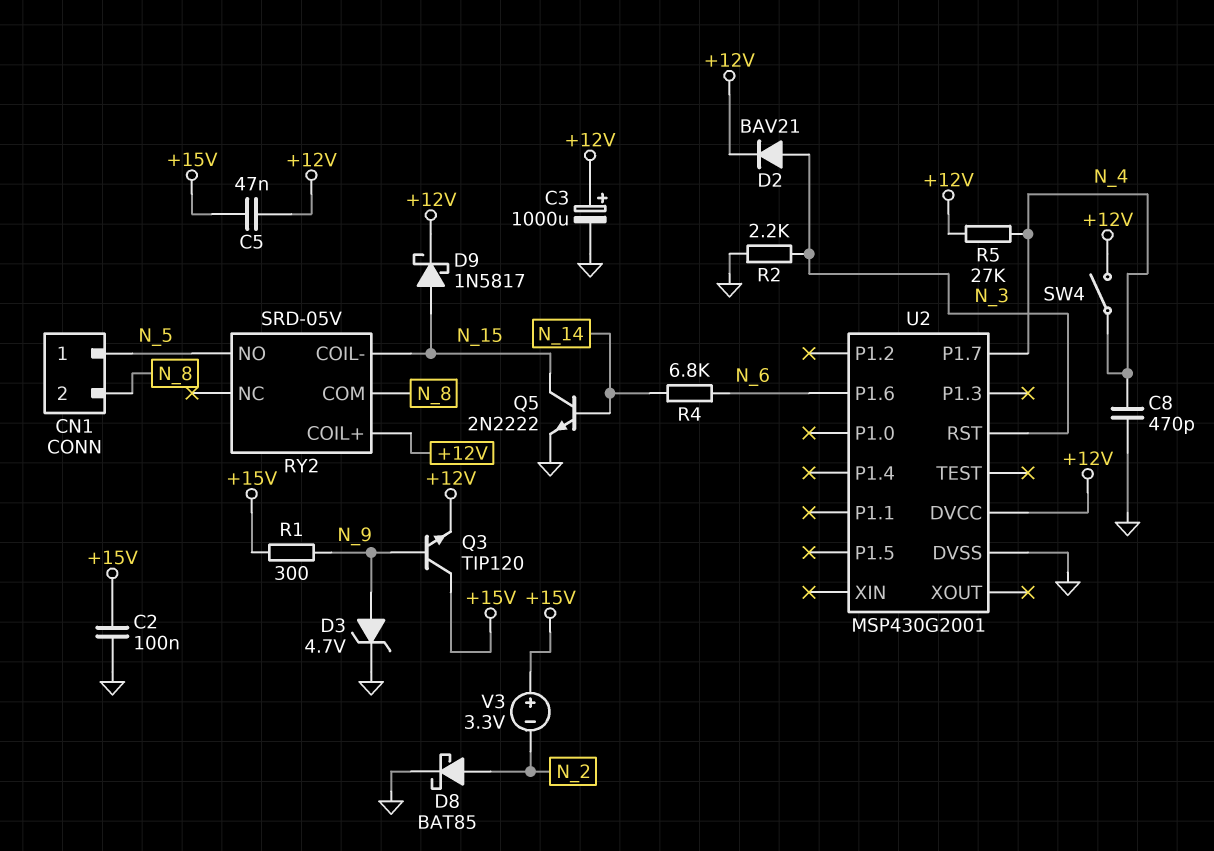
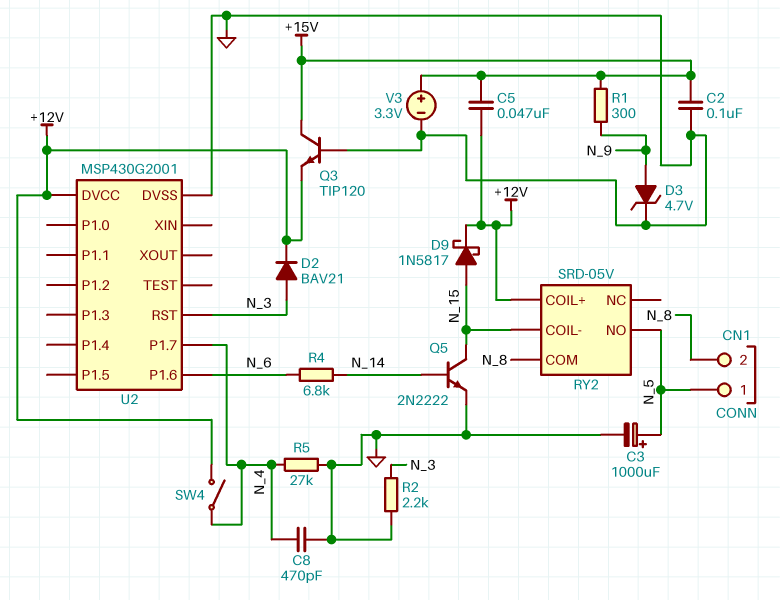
C3: 1000uF (plus +12V, minus GND) -> 1000uF (plus N_5, minus GND)
D8: schottky BAT85 (A N_2, K GND) -> none
Q3: NPN TIP120 (B N_9, C +15V, E +12V) -> NPN TIP120 (B GND, C +15V, E +12V)
R5: 27k (+12V, N_4) -> 27k (GND, N_4)
V3: 3.3V (plus +15V, minus N_2) -> 3.3V (plus +15V, minus GND)

